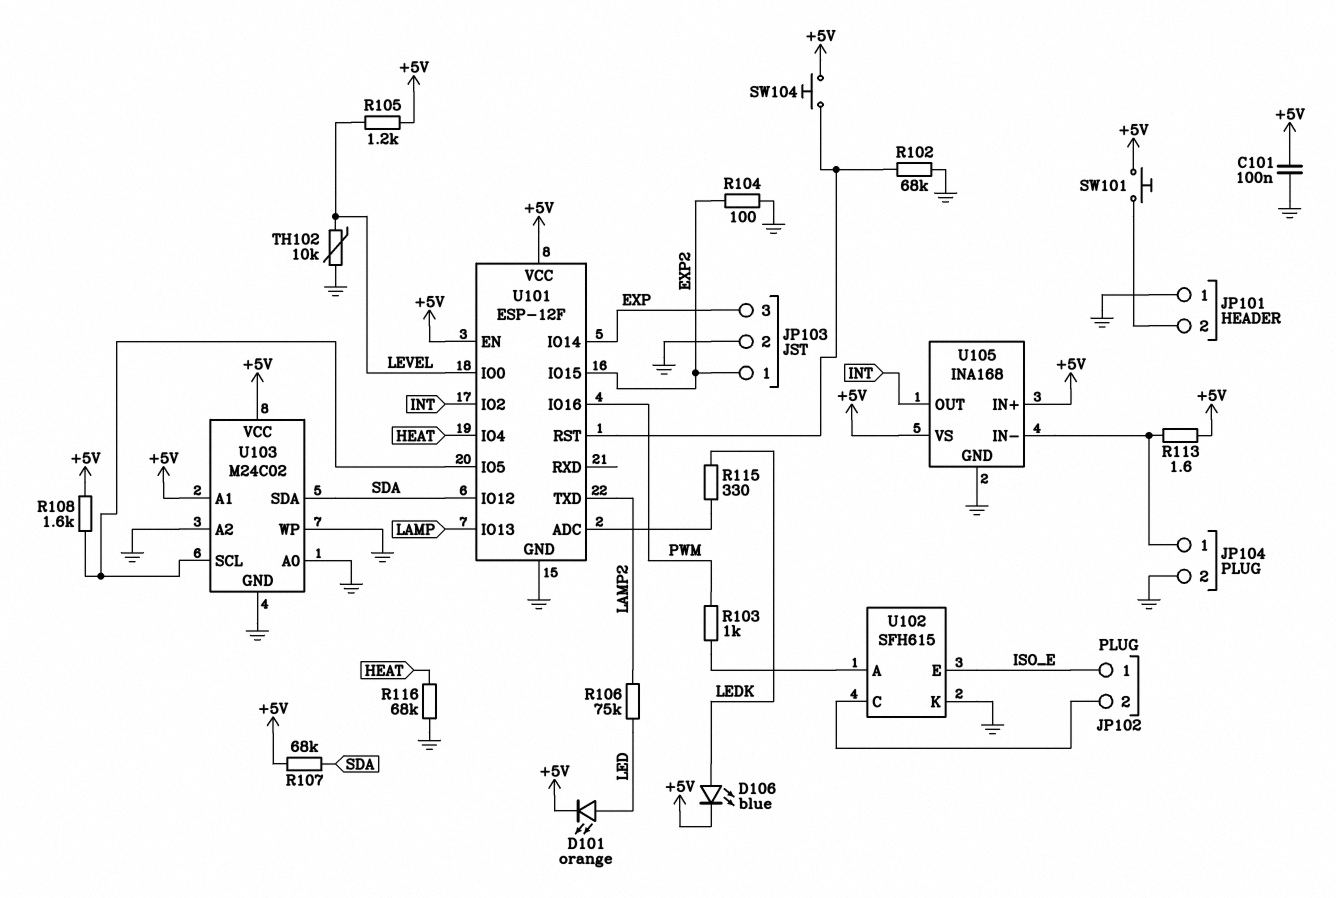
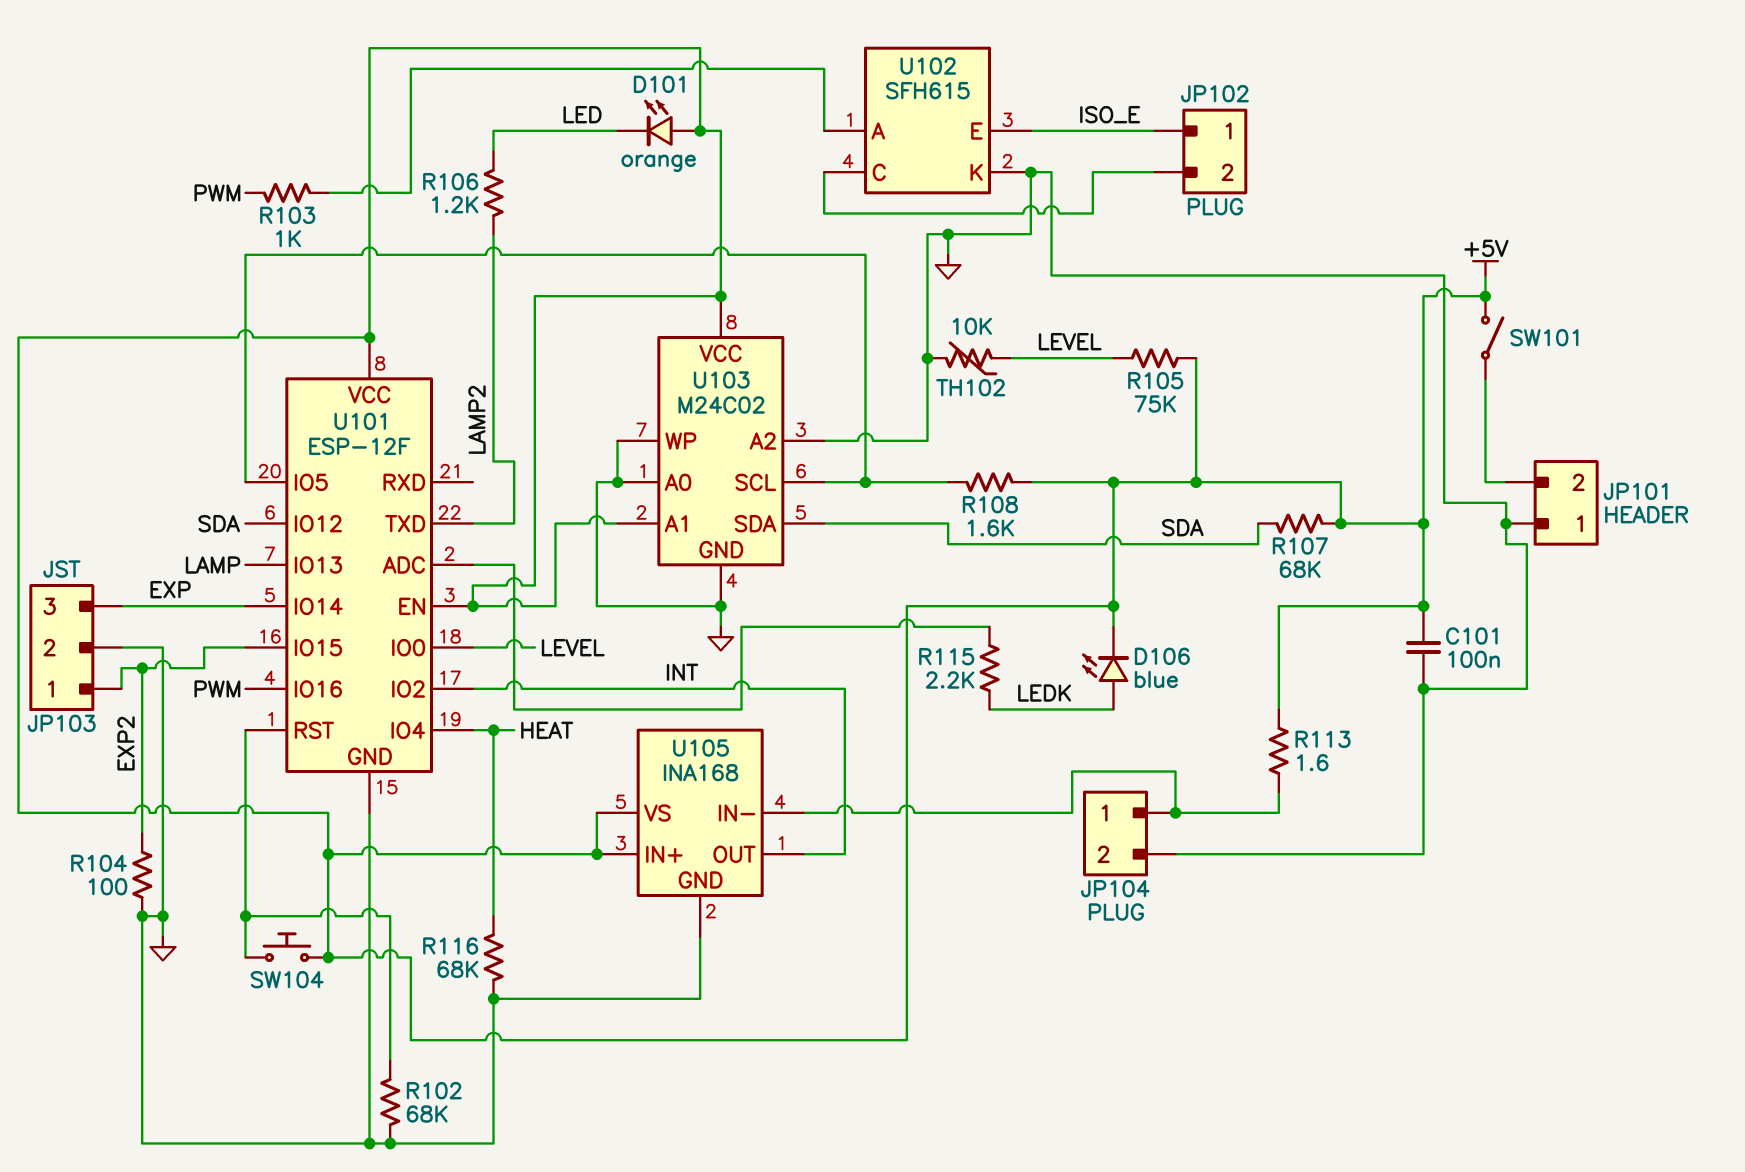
D101: LED orange (A LED, K +5V) -> LED orange (A +5V, K LED)
R105: 1.2k (+5V, LEVEL) -> 75k (+5V, LEVEL)
R106: 75k (LAMP2, LED) -> 1.2k (LAMP2, LED)
R115: 330 (LEDK, U101/ADC) -> 2.2k (LEDK, U101/ADC)
SW101: button (+5V, JP101/2) -> switch (+5V, JP101/2)

